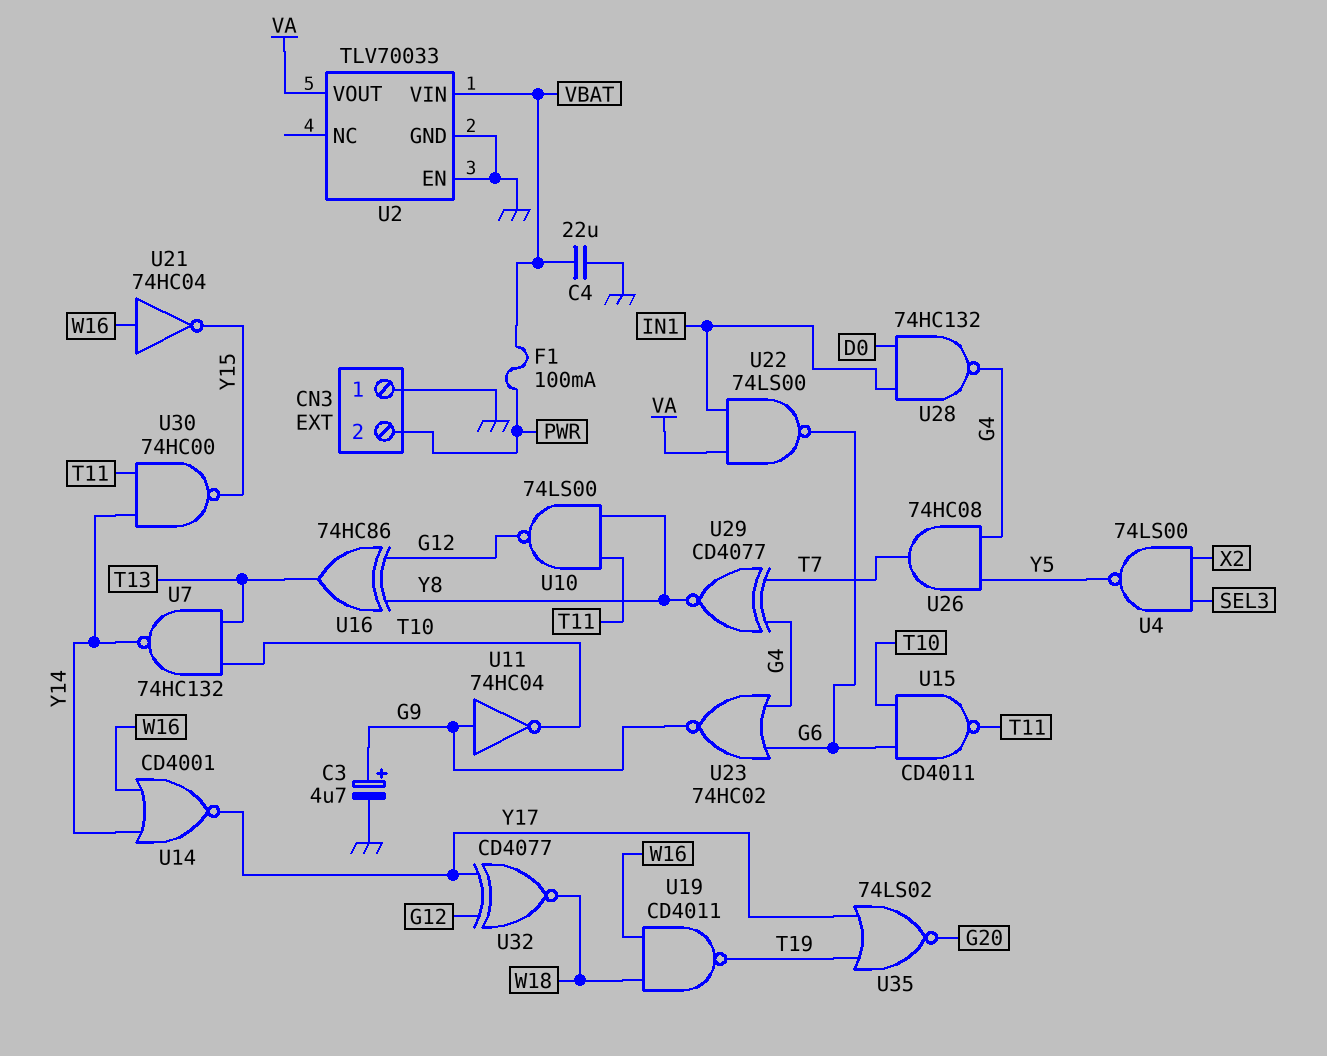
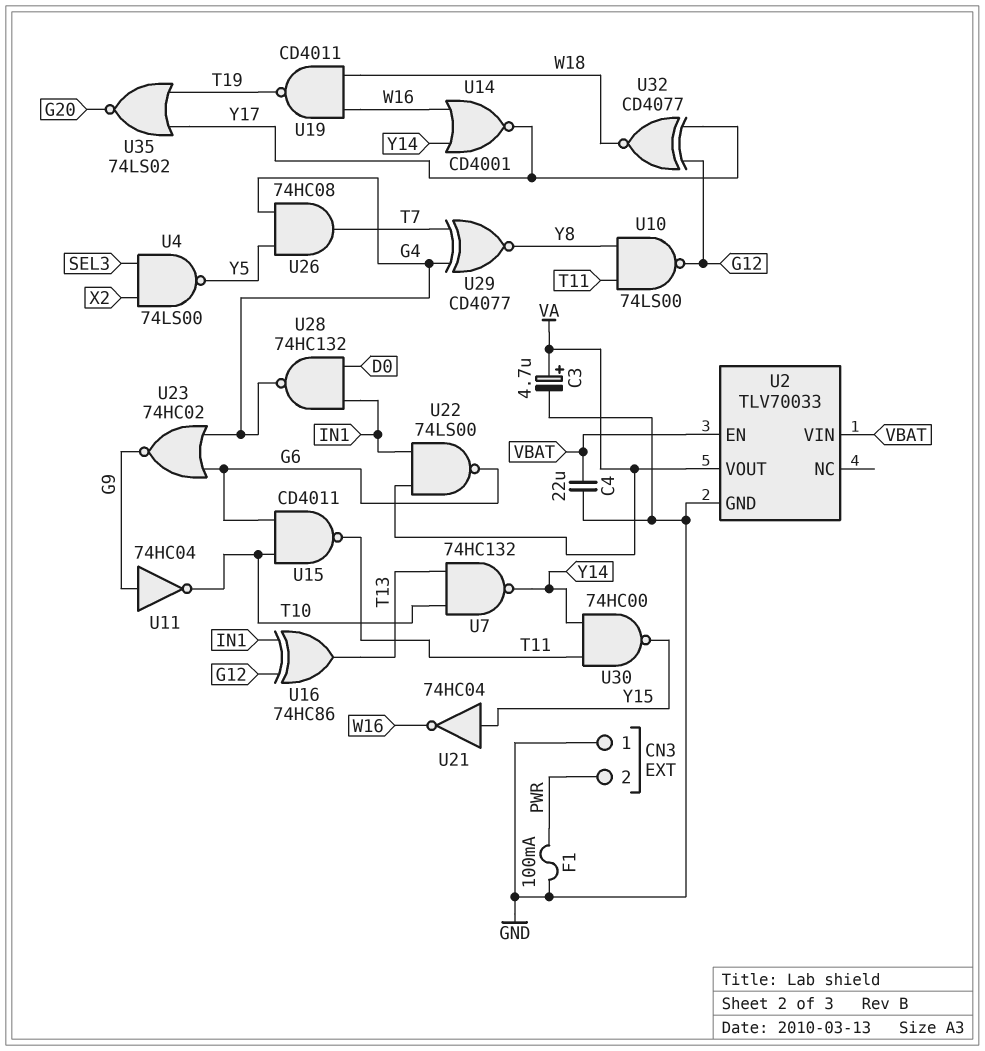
C3: 4.7uF (plus G9, minus GND) -> 4.7uF (plus VA, minus GND)
F1: 100mA (PWR, VBAT) -> 100mA (GND, PWR)
U2 pin EN: GND -> VBAT
U16: XOR 74HC86 (in G12, in Y8, out T13) -> XOR 74HC86 (in G12, in IN1, out T13)
U21: NOT 74HC04 (in W16, out Y15) -> NOT 74HC04 (in Y15, out W16)

